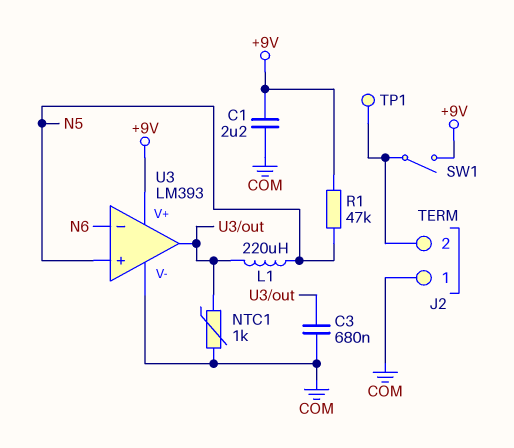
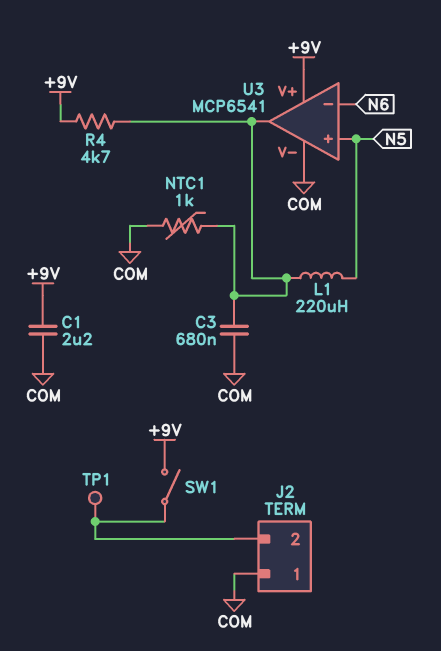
R1: 47k (+9V, N5) -> none
R4: none -> 4.7k (+9V, U3/out)
U3: LM393 -> MCP6541

